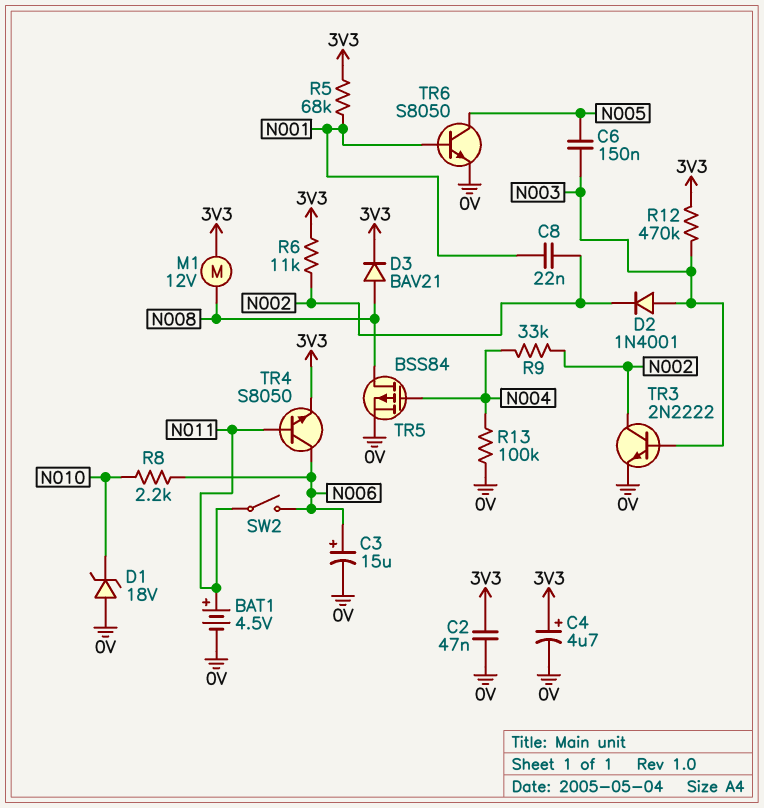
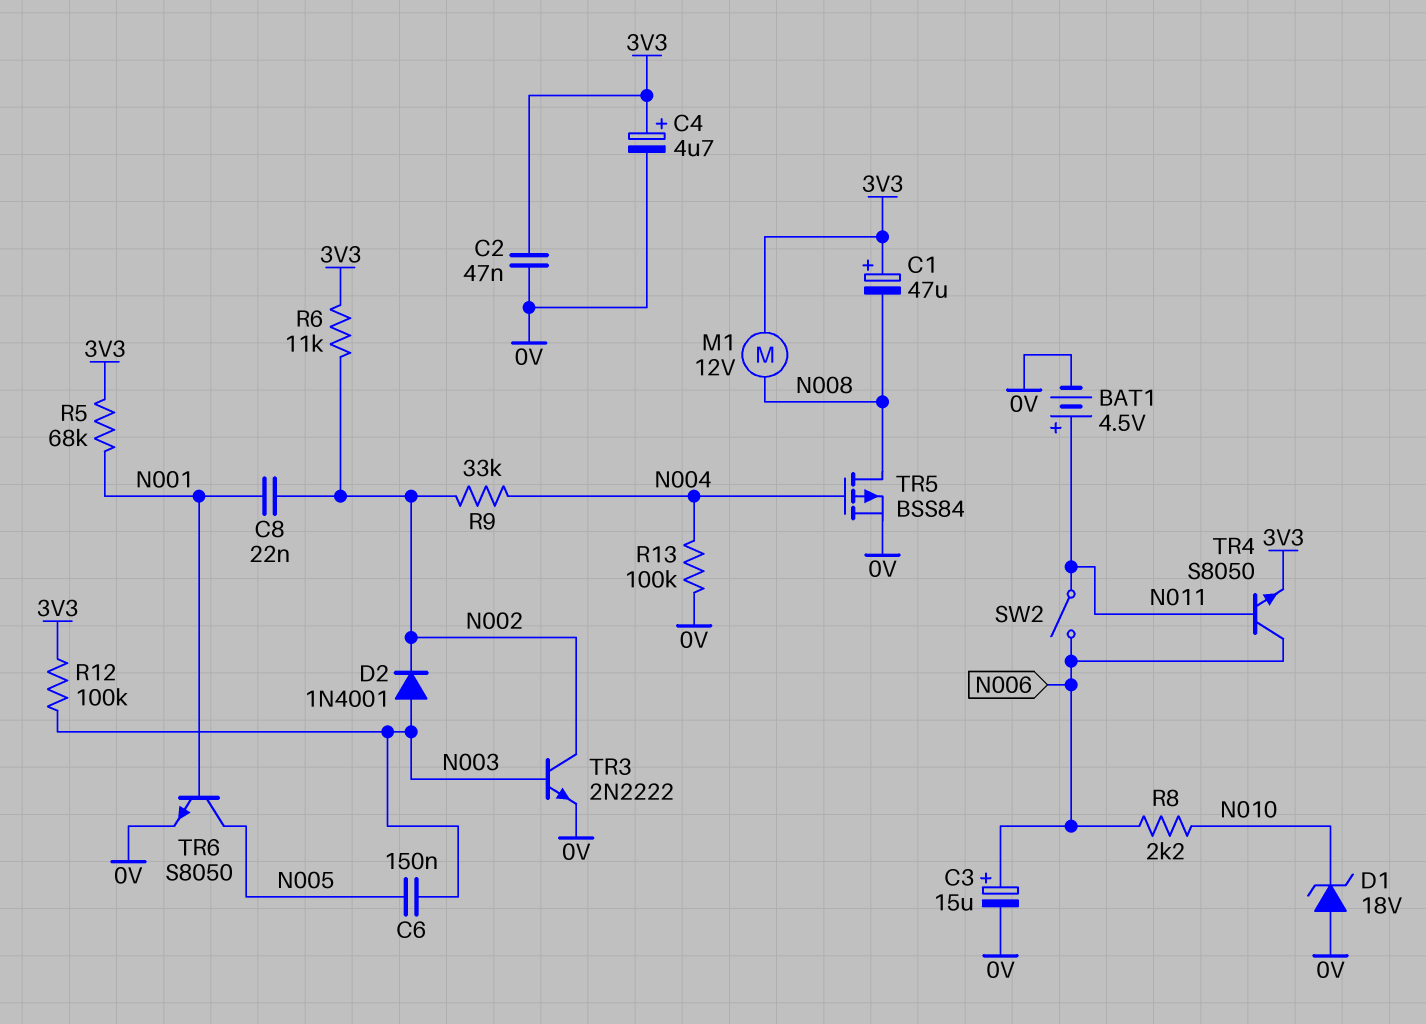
C1: none -> 47uF (plus 3V3, minus N008)
D3: diode BAV21 (A N008, K 3V3) -> none
R12: 470k (3V3, N003) -> 100k (3V3, N003)

